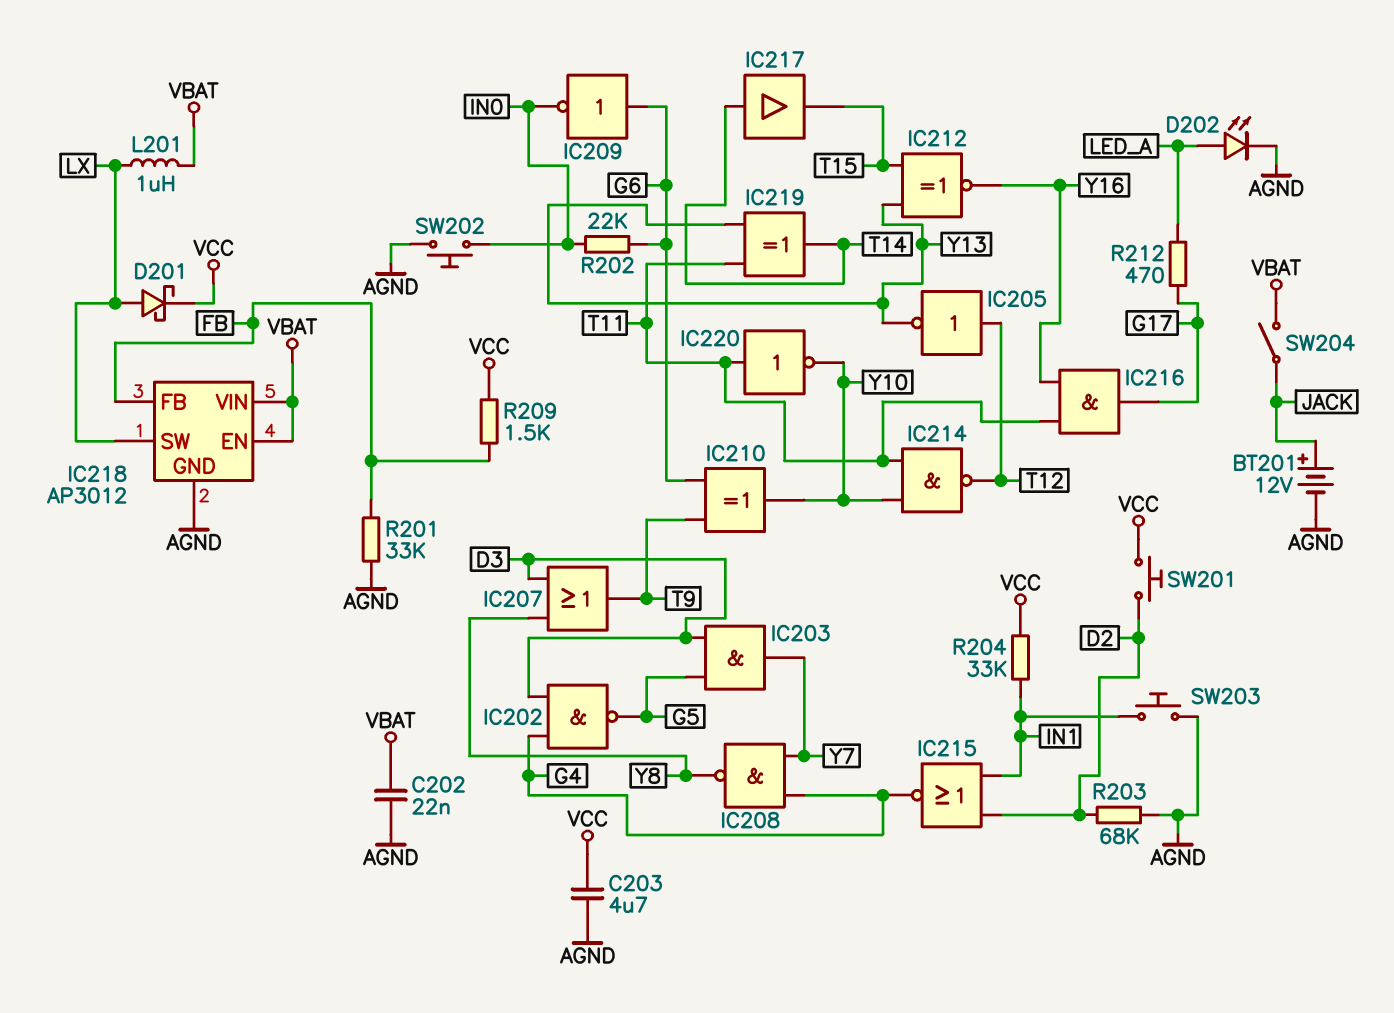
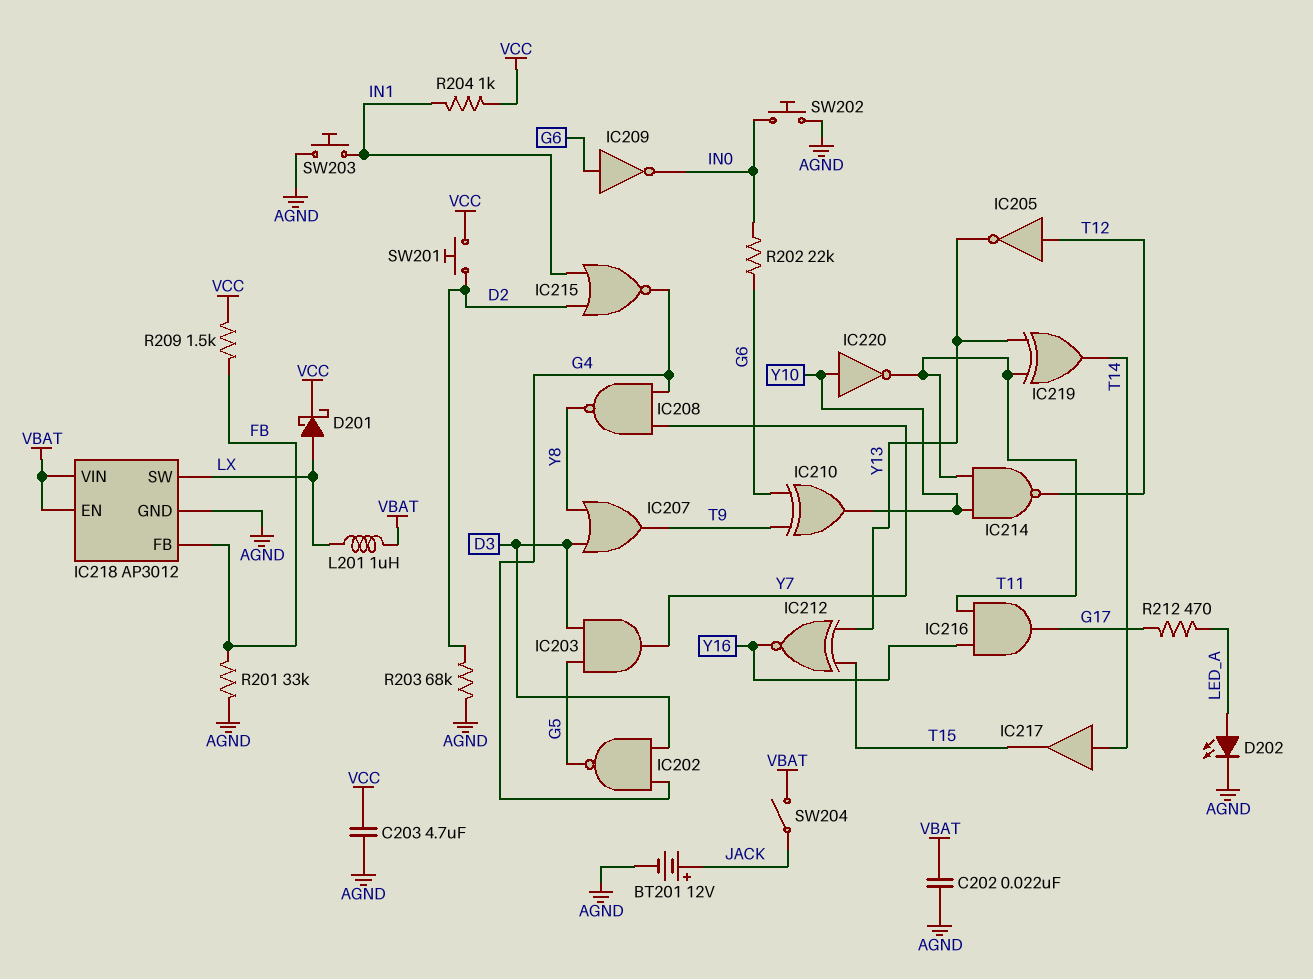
IC220: NOT (in T11, out Y10) -> NOT (in Y10, out T11)
R204: 33k (IN1, VCC) -> 1k (IN1, VCC)

